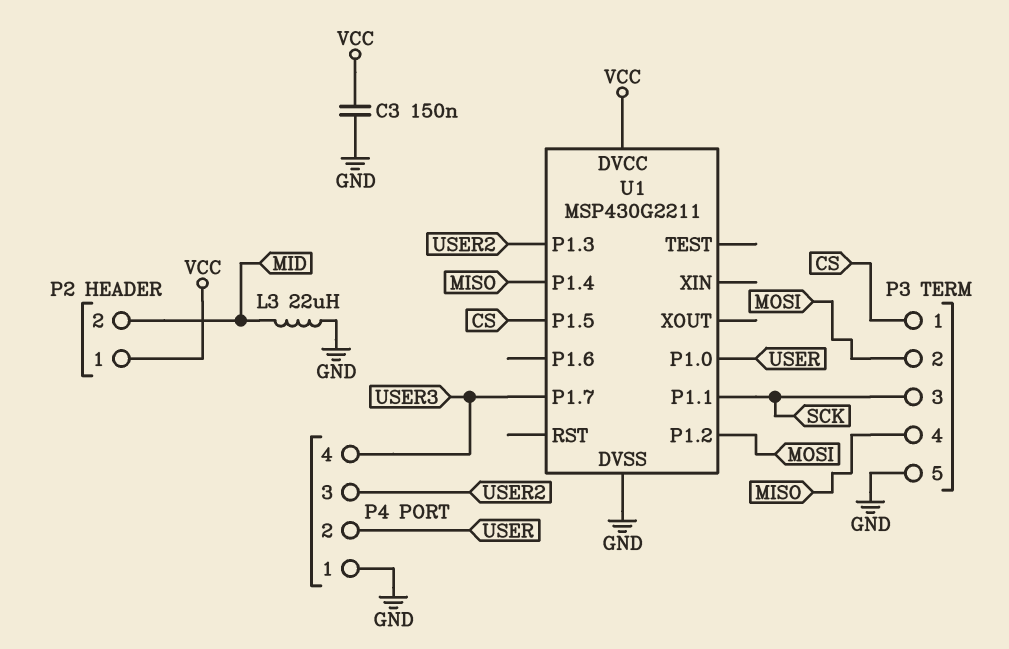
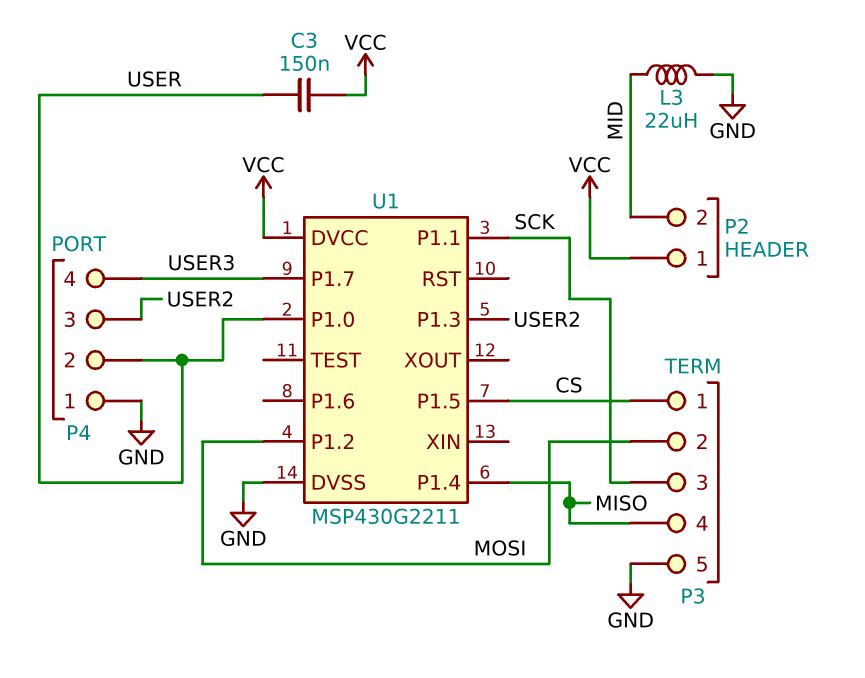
C3: 150nF (GND, VCC) -> 150nF (USER, VCC)

